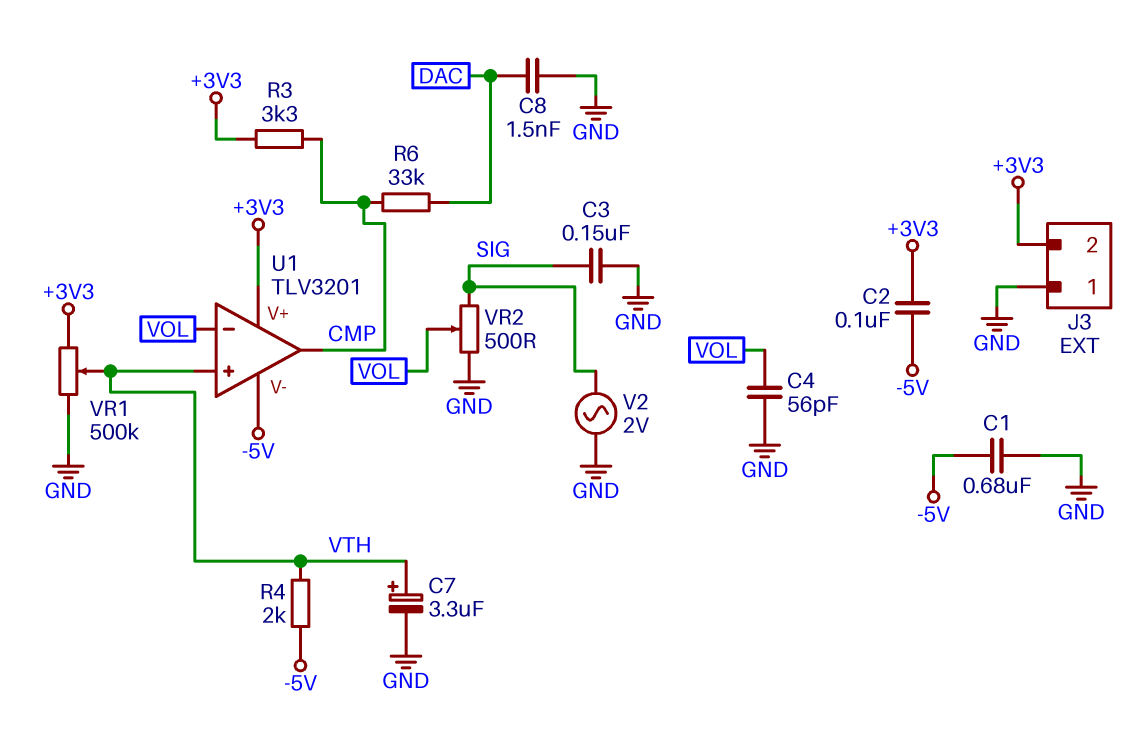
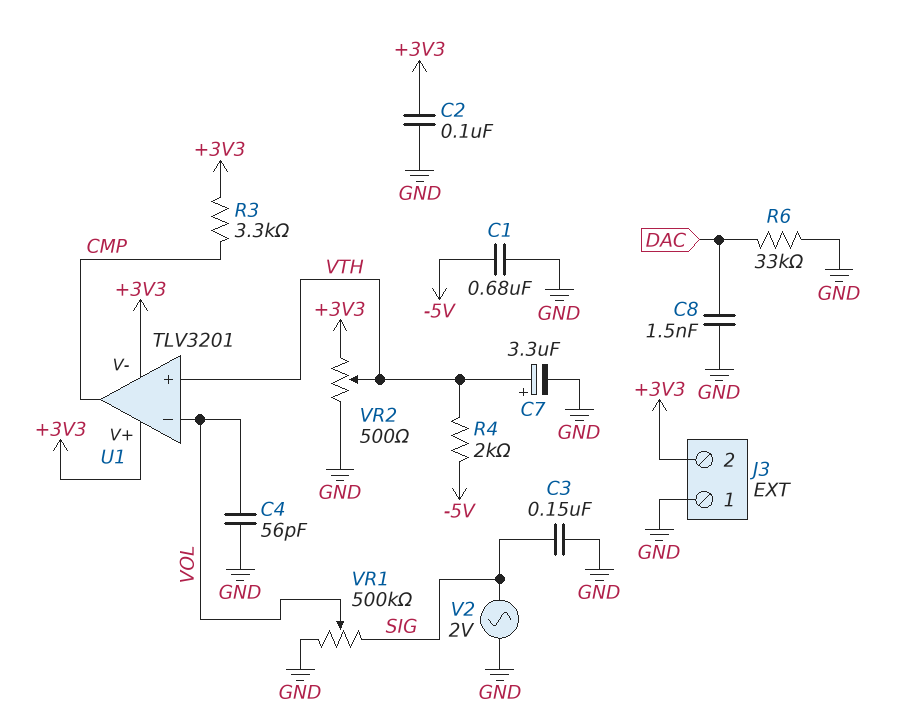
C2: 100nF (+3V3, -5V) -> 100nF (+3V3, GND)
R6: 33k (CMP, DAC) -> 33k (DAC, GND)
U1 pin V-: -5V -> +3V3
VR1: 500k (+3V3, GND, wiper VTH) -> 500k (GND, SIG, wiper VOL)
VR2: 500 (GND, SIG, wiper VOL) -> 500 (+3V3, GND, wiper VTH)

